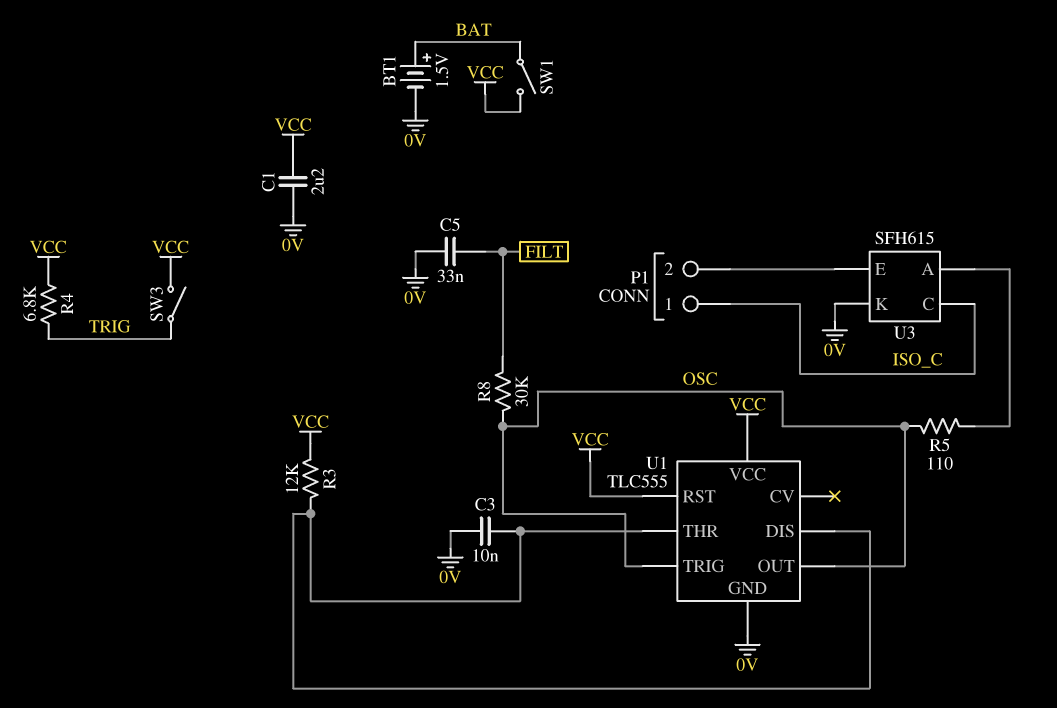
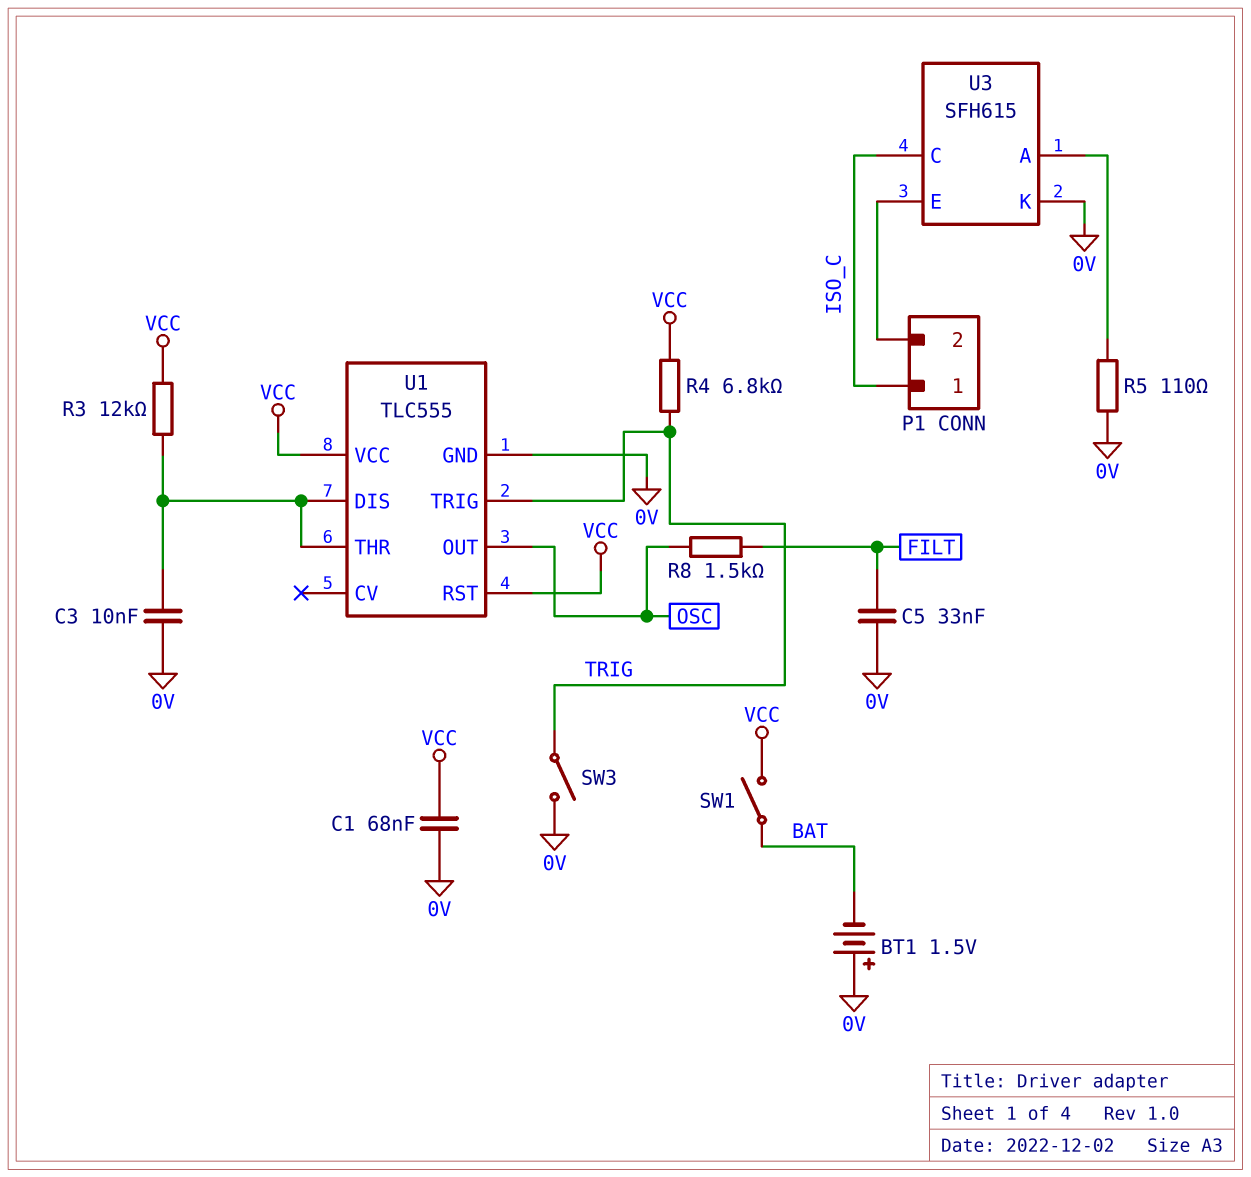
BT1: 1.5V (plus BAT, minus 0V) -> 1.5V (plus 0V, minus BAT)
C1: 2.2uF (0V, VCC) -> 68nF (0V, VCC)
R5: 110 (OSC, U3/A) -> 110 (0V, U3/A)
R8: 30k (FILT, OSC) -> 1.5k (FILT, OSC)
SW3: switch (TRIG, VCC) -> switch (0V, TRIG)
U1 pin TRIG: OSC -> TRIG

